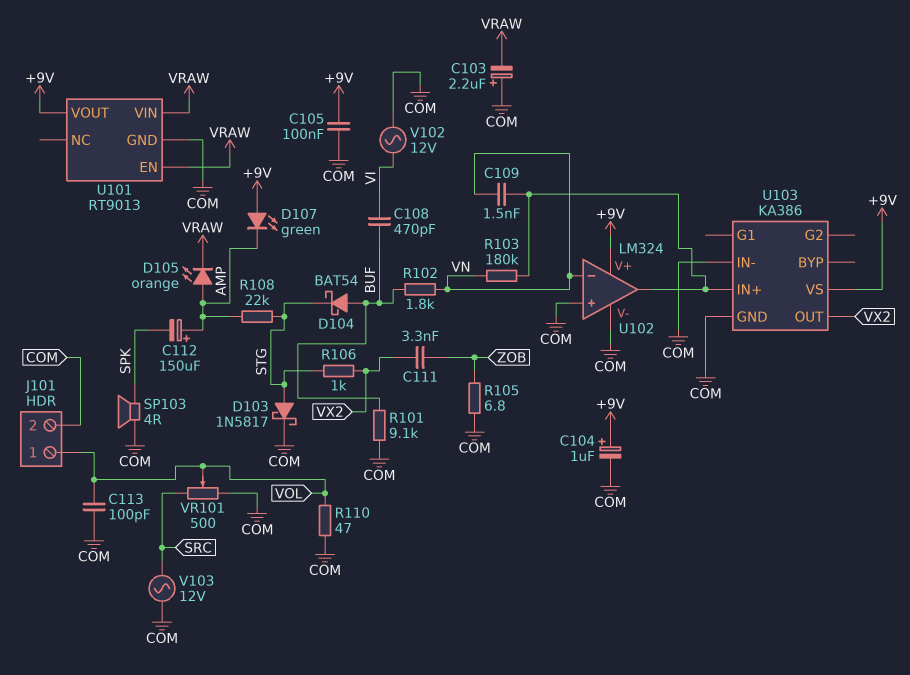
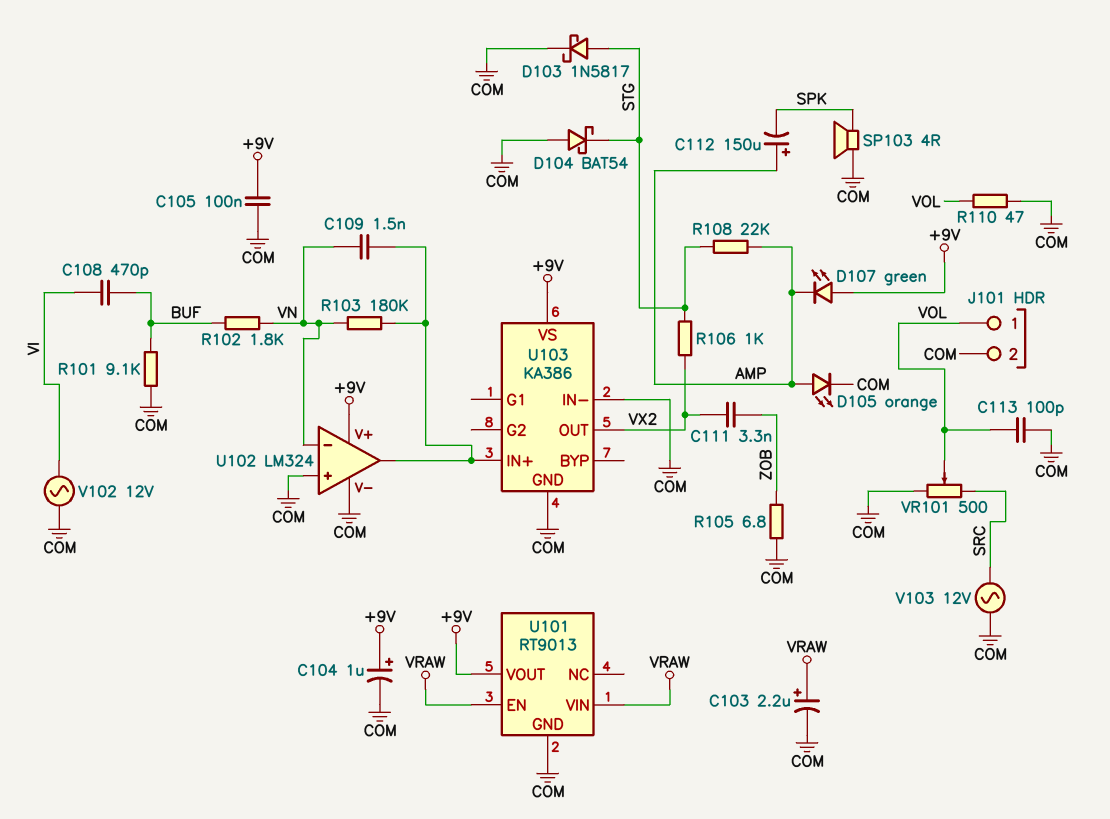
C103: 2.2uF (plus COM, minus VRAW) -> 2.2uF (plus VRAW, minus COM)
D104: schottky BAT54 (A BUF, K STG) -> schottky BAT54 (A COM, K STG)
D105: LED orange (A AMP, K VRAW) -> LED orange (A AMP, K COM)

